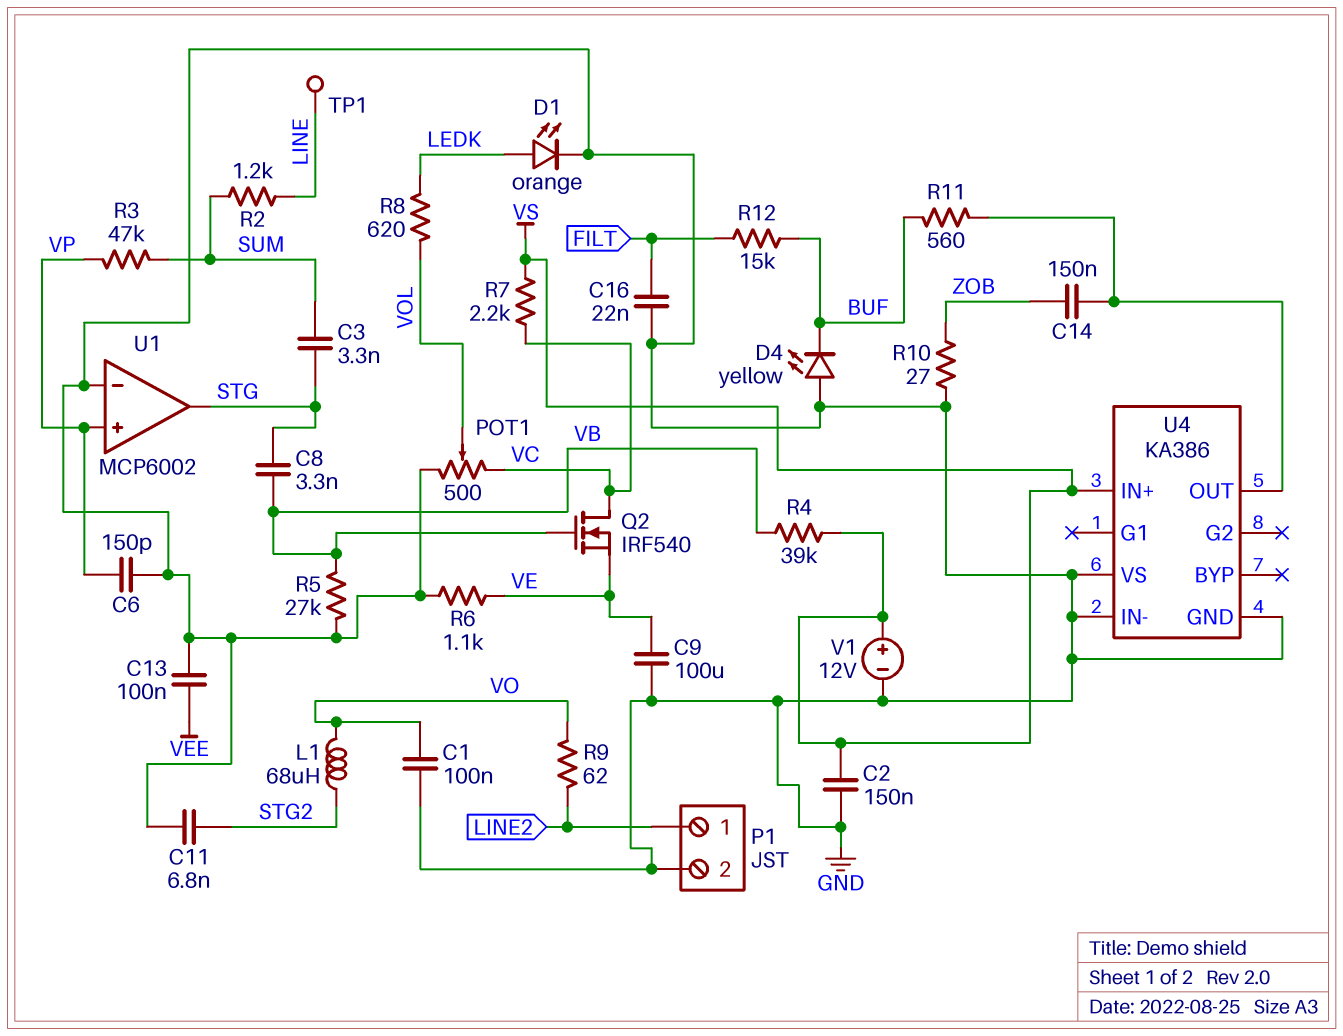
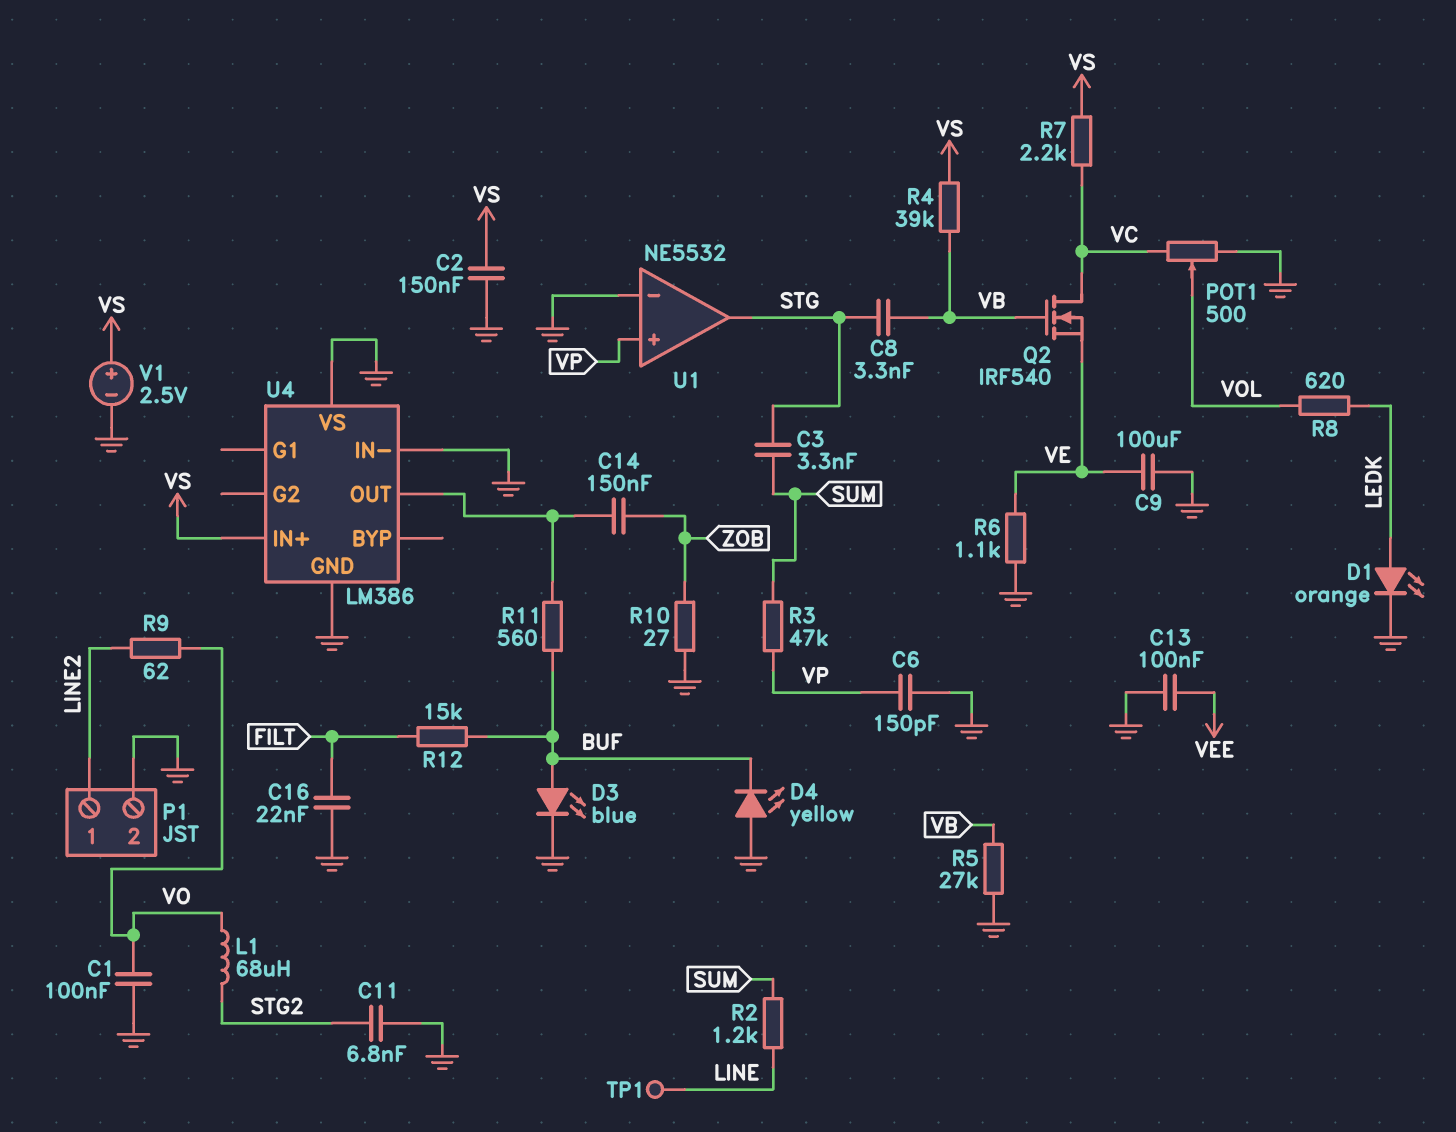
D3: none -> LED blue (A BUF, K GND)
U1: MCP6002 -> NE5532
U4: KA386 -> LM386
V1: 12V (plus VS, minus GND) -> 2.5V (plus VS, minus GND)

